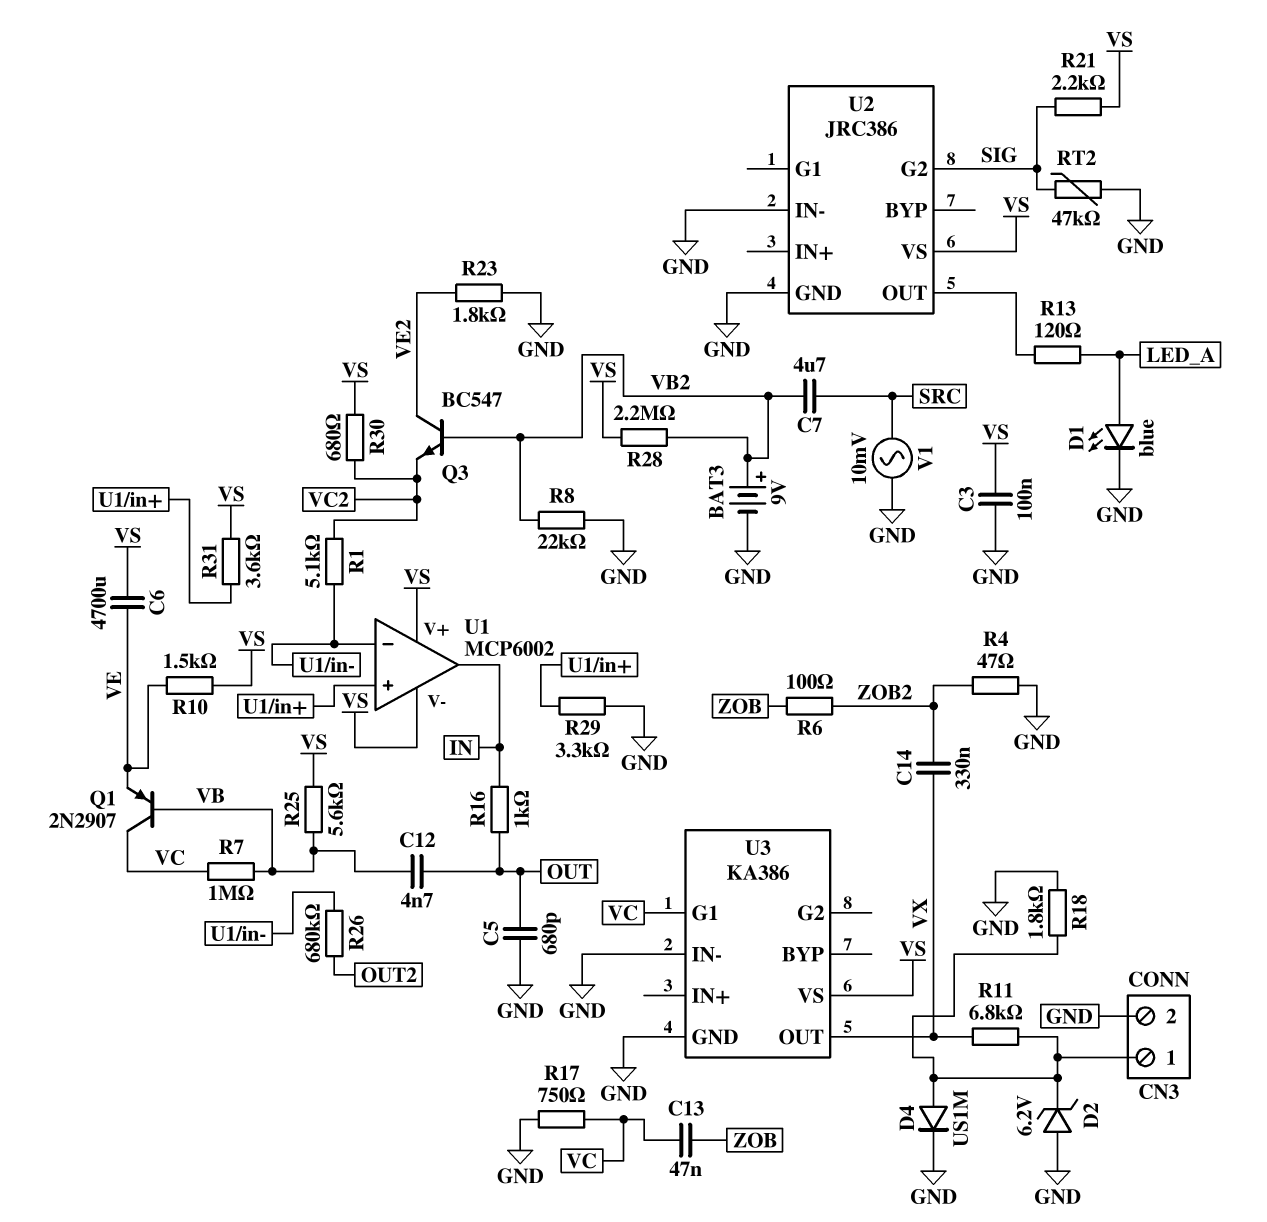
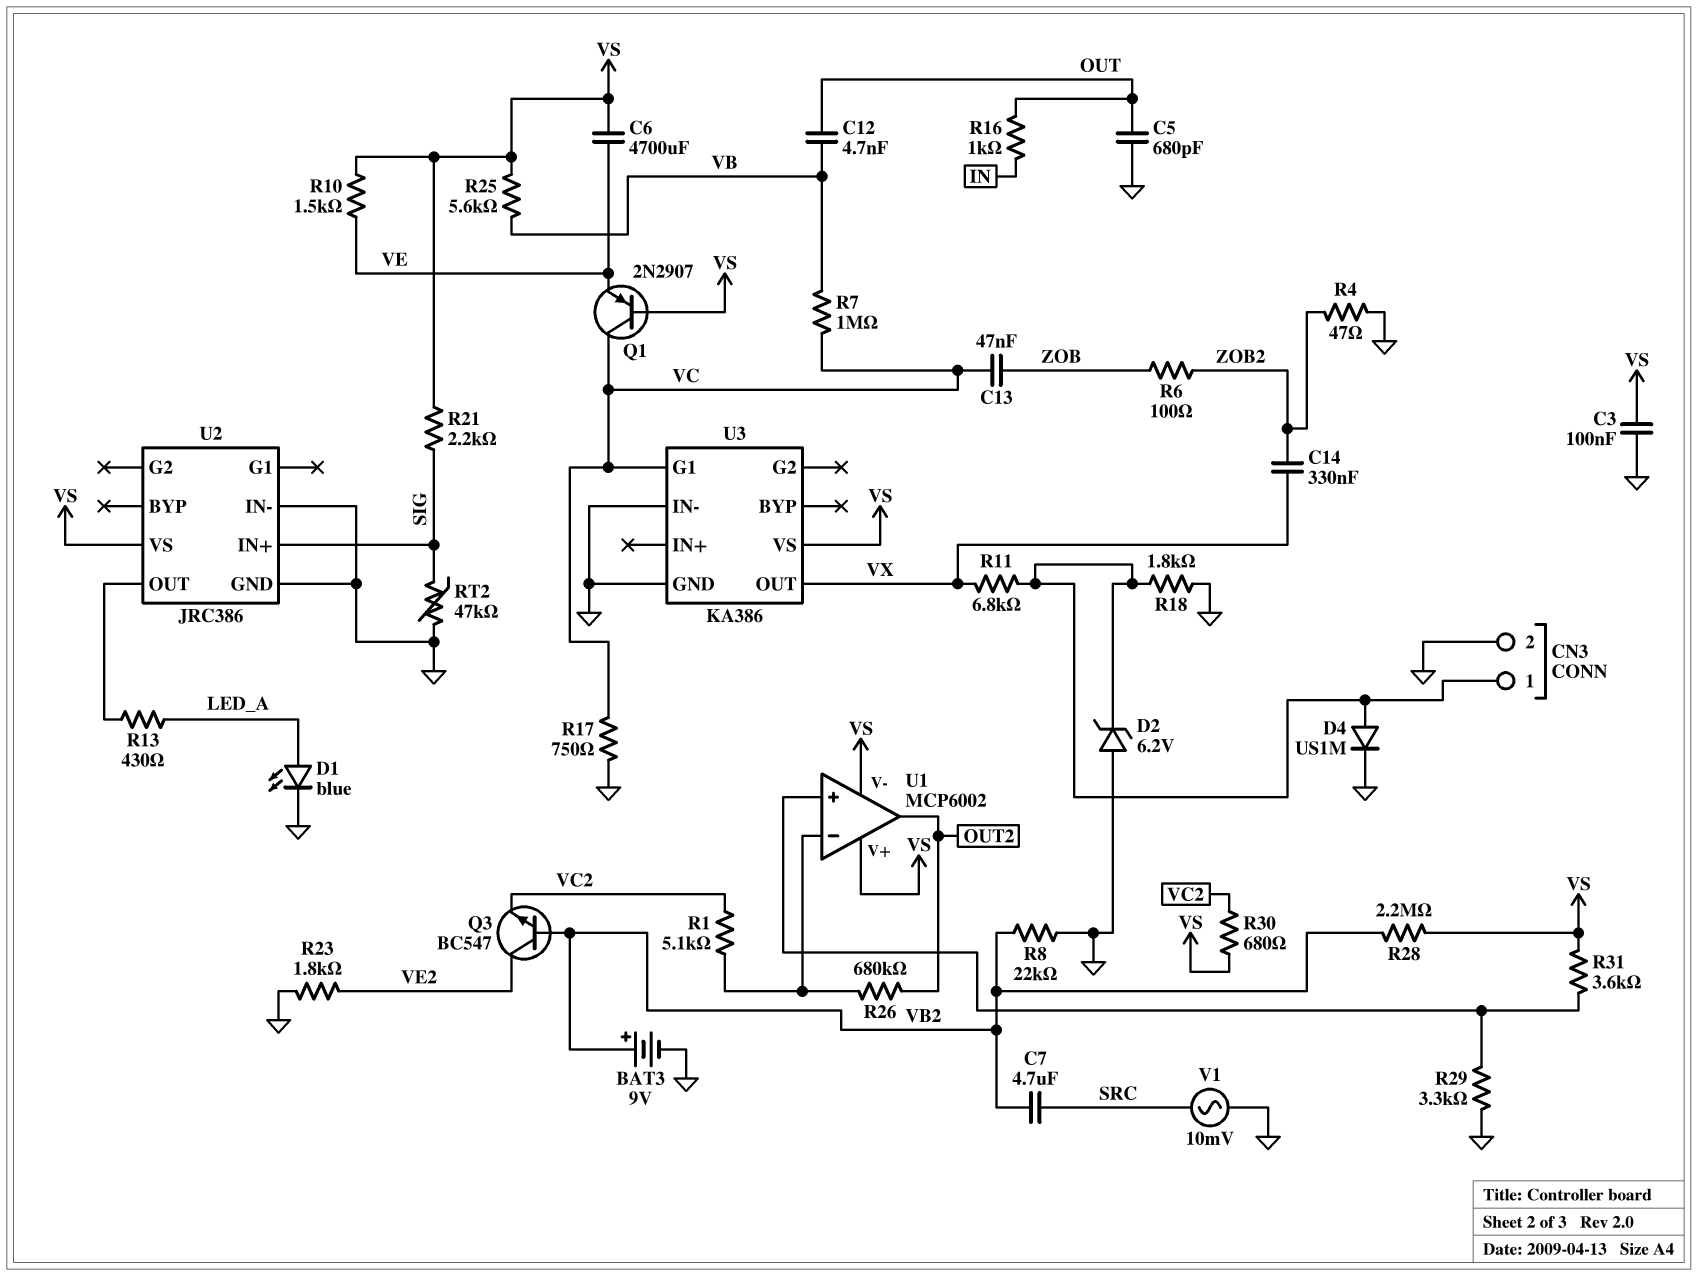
Q1: PNP 2N2907 (B VB, C VC, E VE) -> PNP 2N2907 (B VS, C VC, E VE)
R13: 120 (LED_A, U2/OUT) -> 430 (LED_A, U2/OUT)
U1 pin out: IN -> OUT2
U2 pin G2: SIG -> none
U2 pin IN+: none -> SIG

